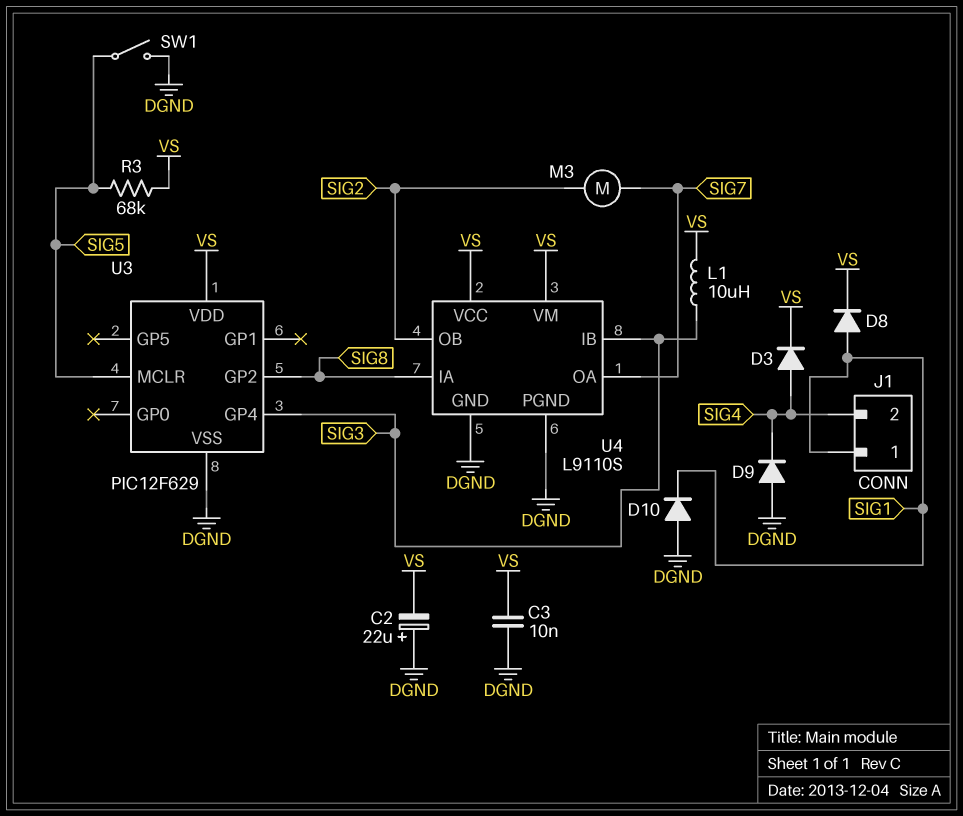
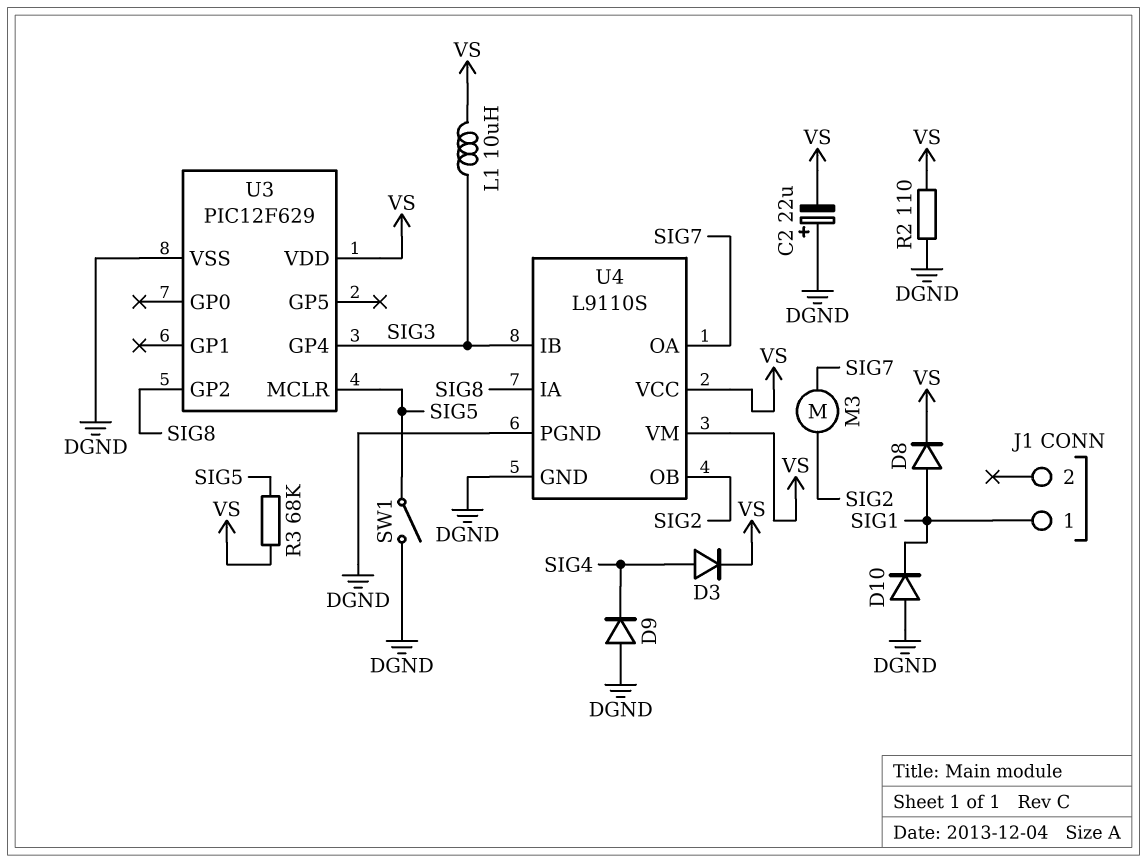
C3: 10nF (DGND, VS) -> none
J1 pin 2: SIG4 -> none
R2: none -> 110 (DGND, VS)

